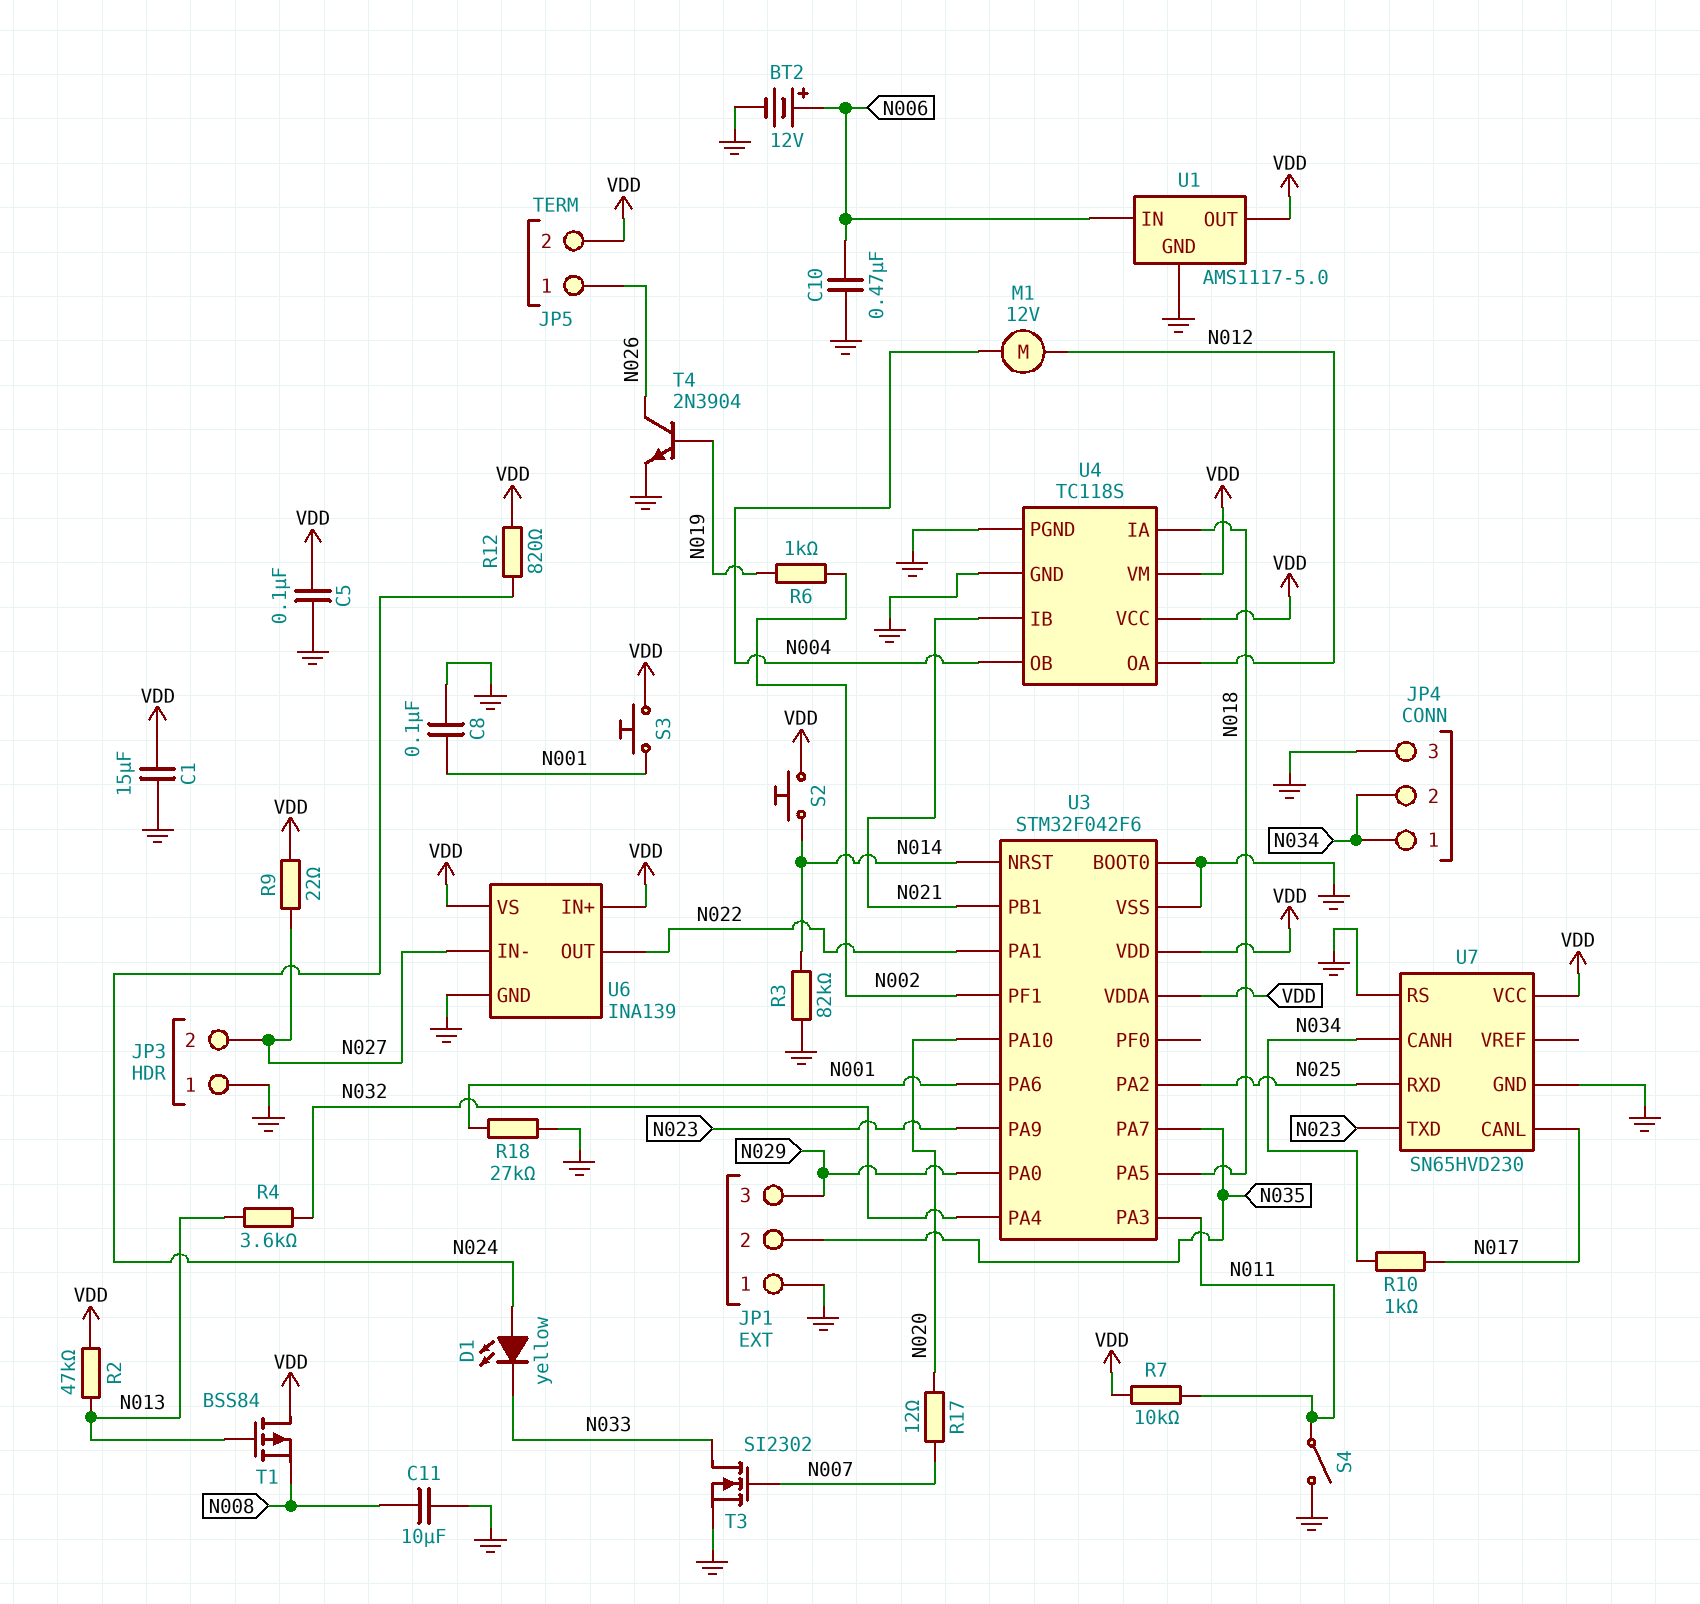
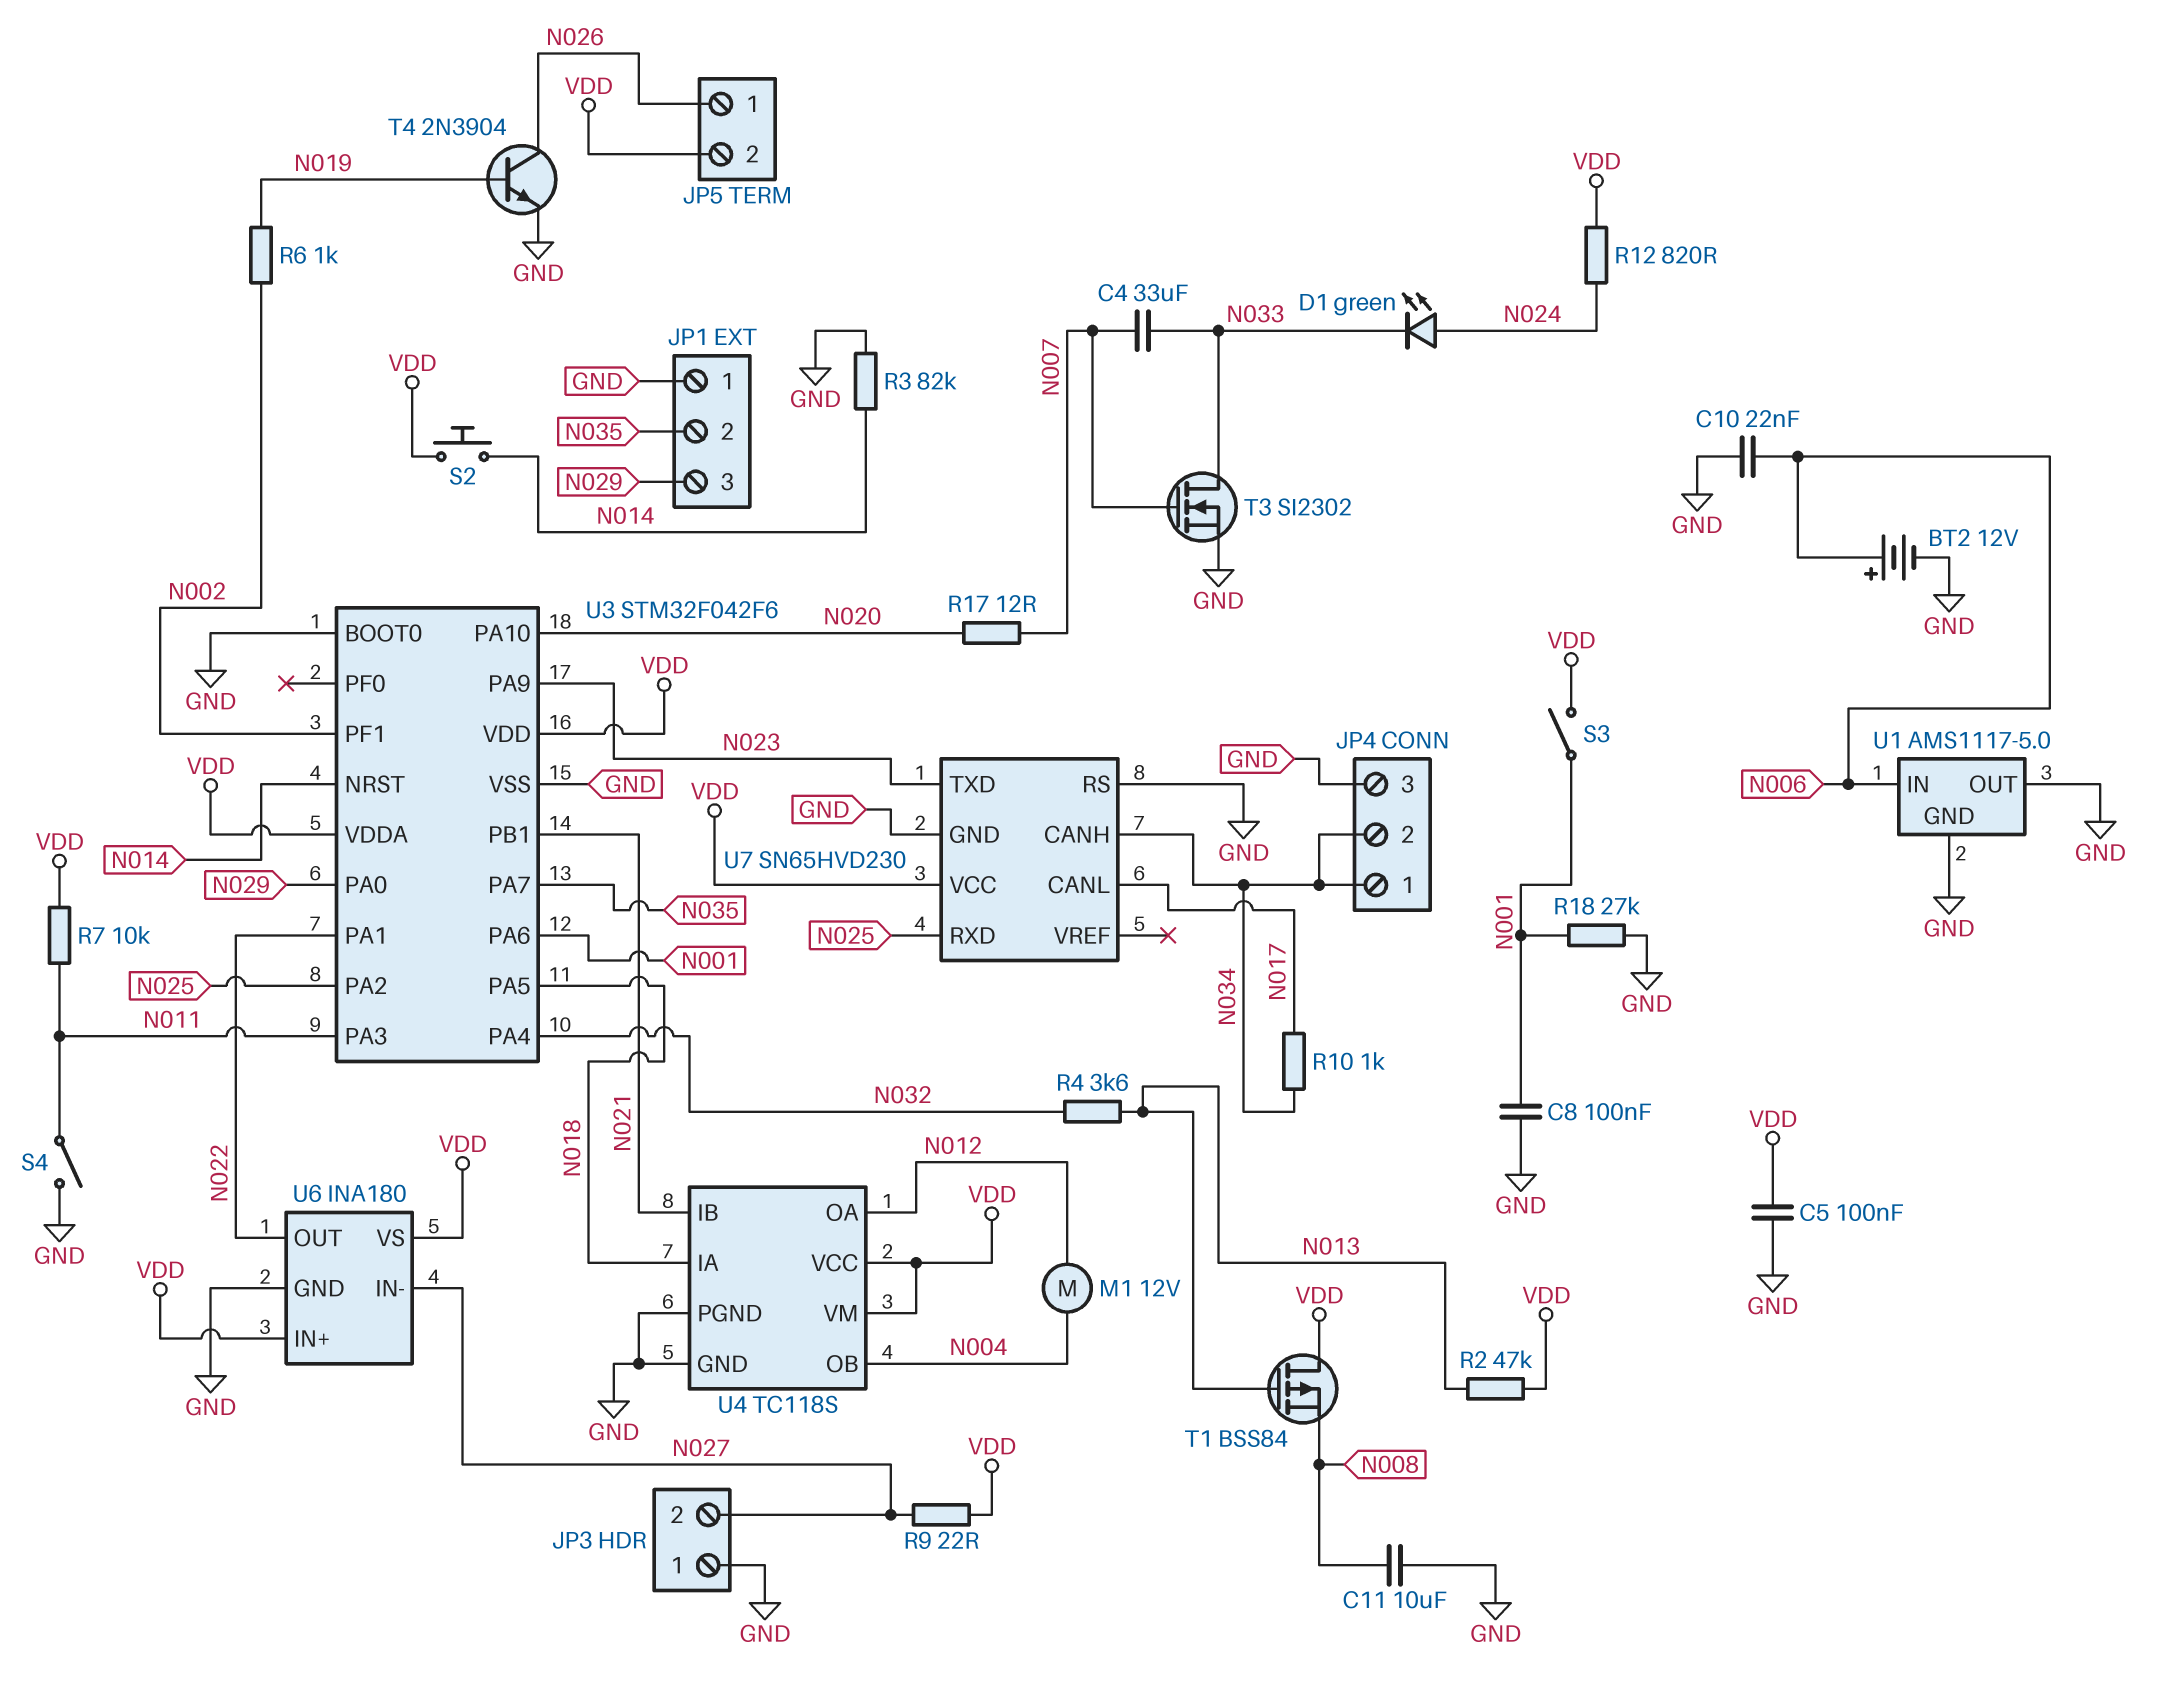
C1: 15uF (GND, VDD) -> none
C4: none -> 33uF (N007, N033)
C10: 470nF (GND, N006) -> 22nF (GND, N006)
D1: LED yellow (A N024, K N033) -> LED green (A N024, K N033)
S3: button (N001, VDD) -> switch (N001, VDD)
U1 pin OUT: VDD -> GND
U6: INA139 -> INA180

